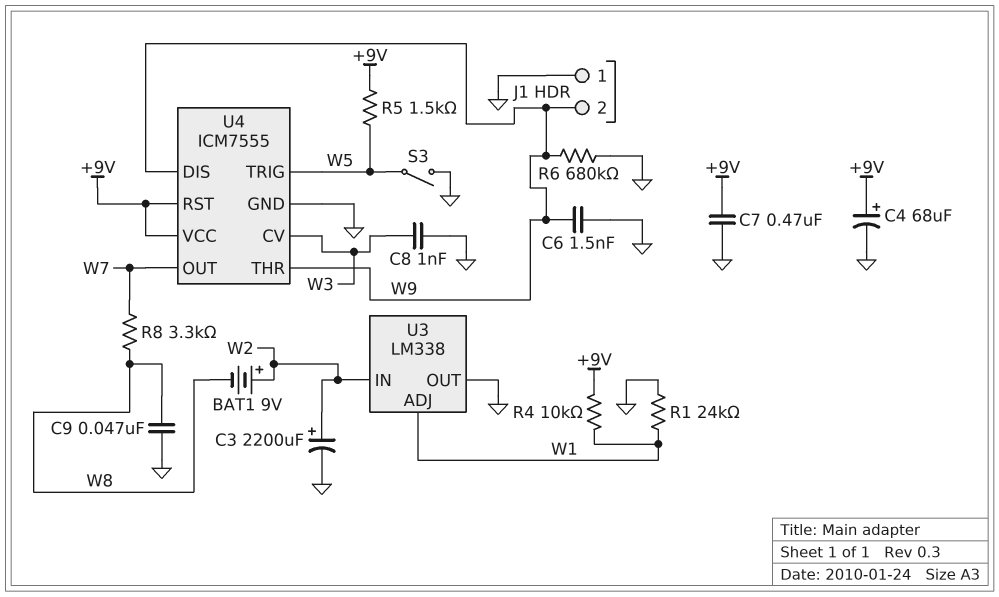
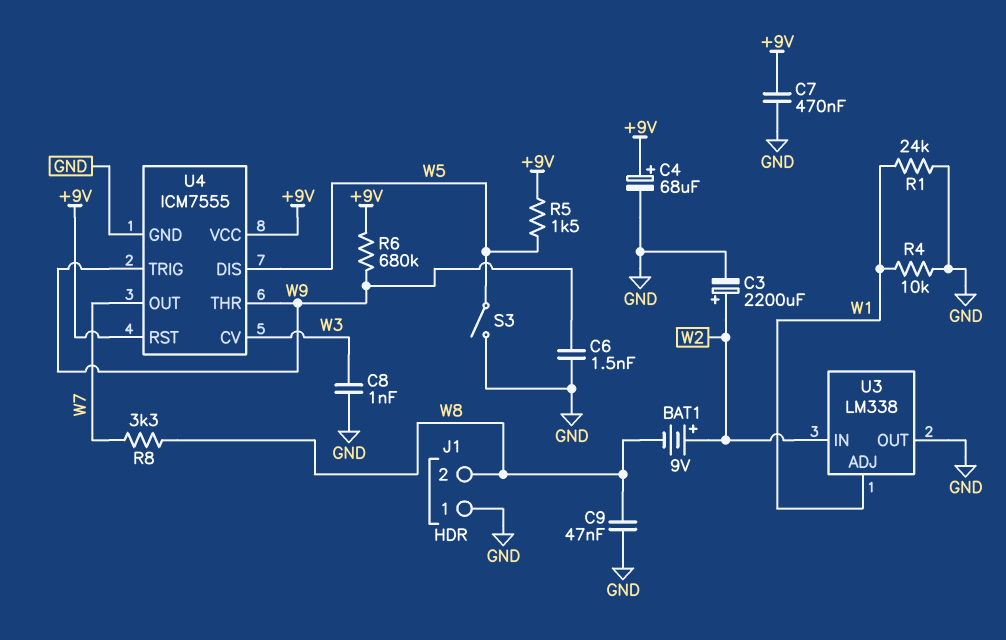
J1 pin 2: W9 -> W8
R4: 10k (+9V, W1) -> 10k (GND, W1)
R6: 680k (GND, W9) -> 680k (+9V, W9)
U4 pin DIS: W9 -> W5
U4 pin TRIG: W5 -> W9

